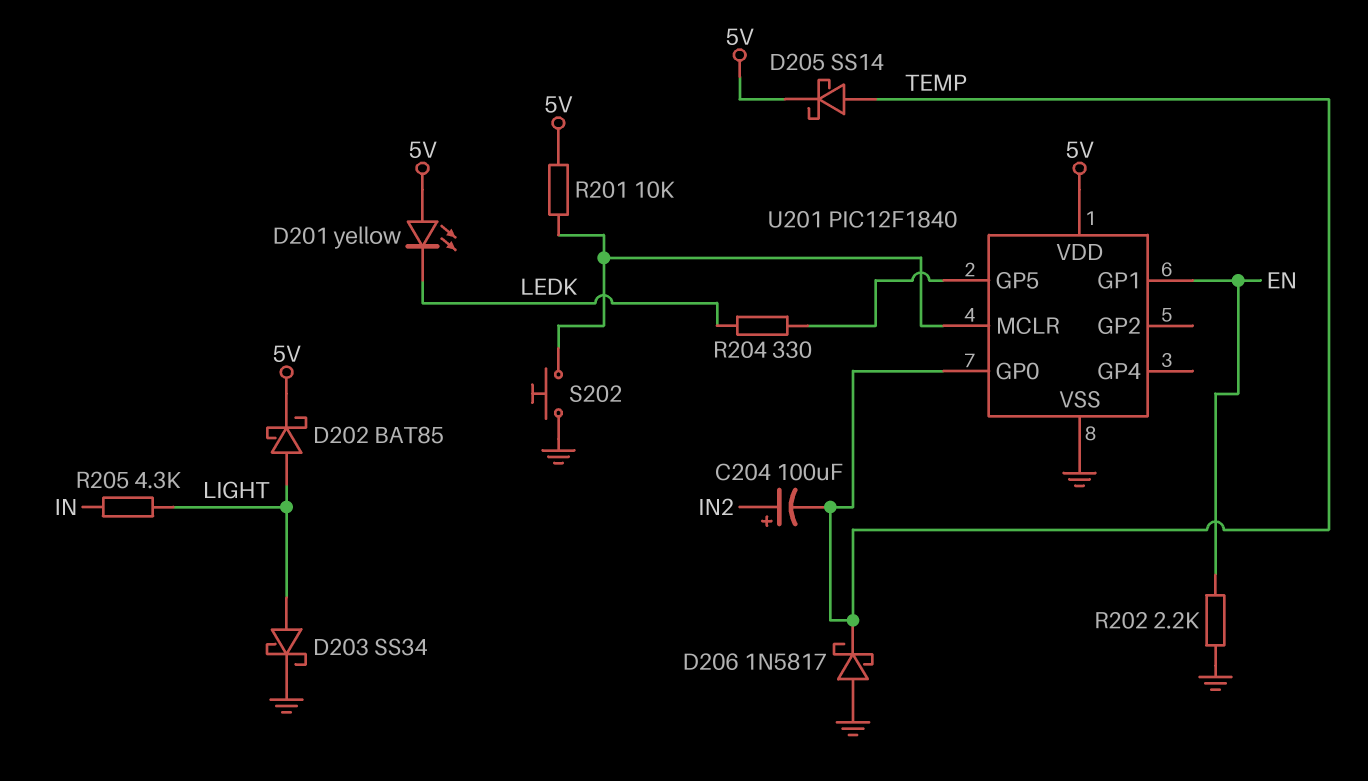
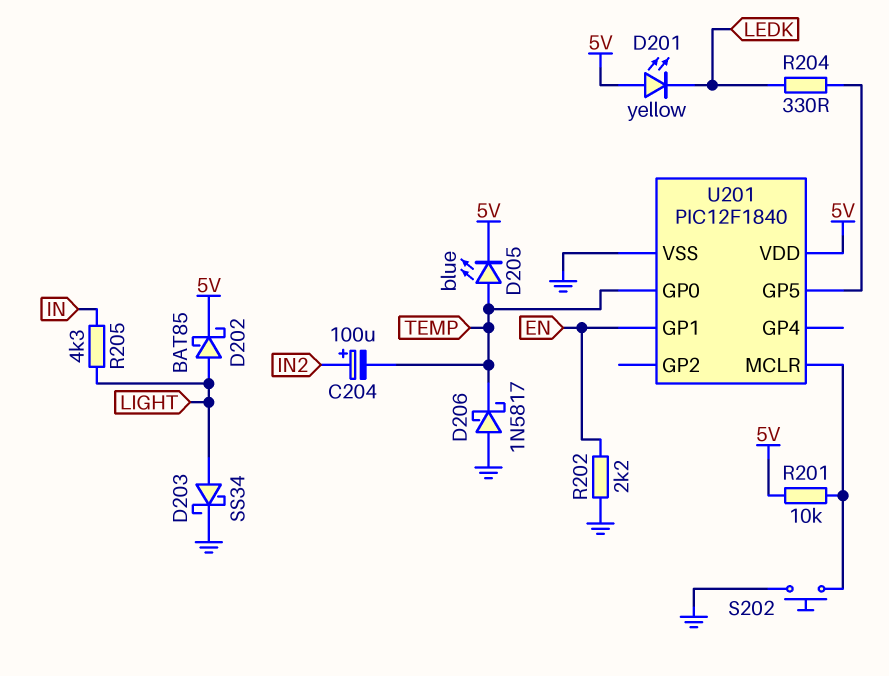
D205: schottky SS14 (A TEMP, K 5V) -> LED blue (A TEMP, K 5V)

